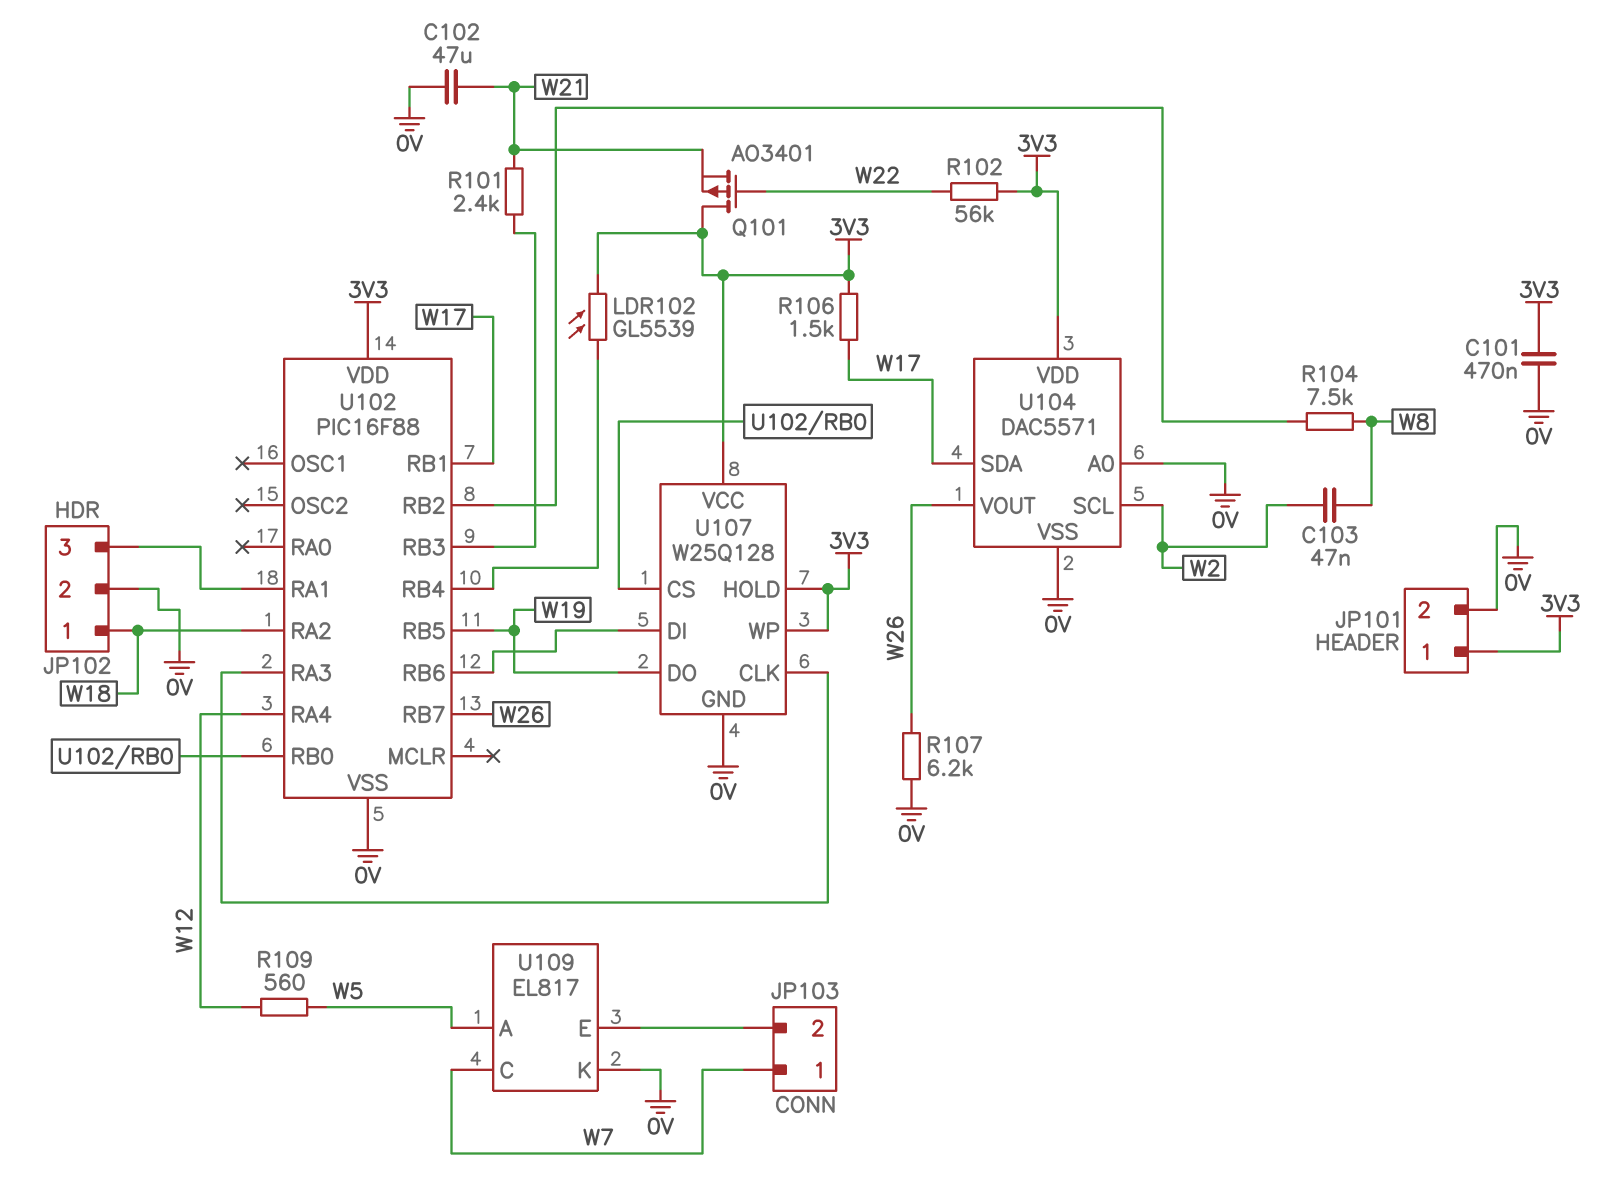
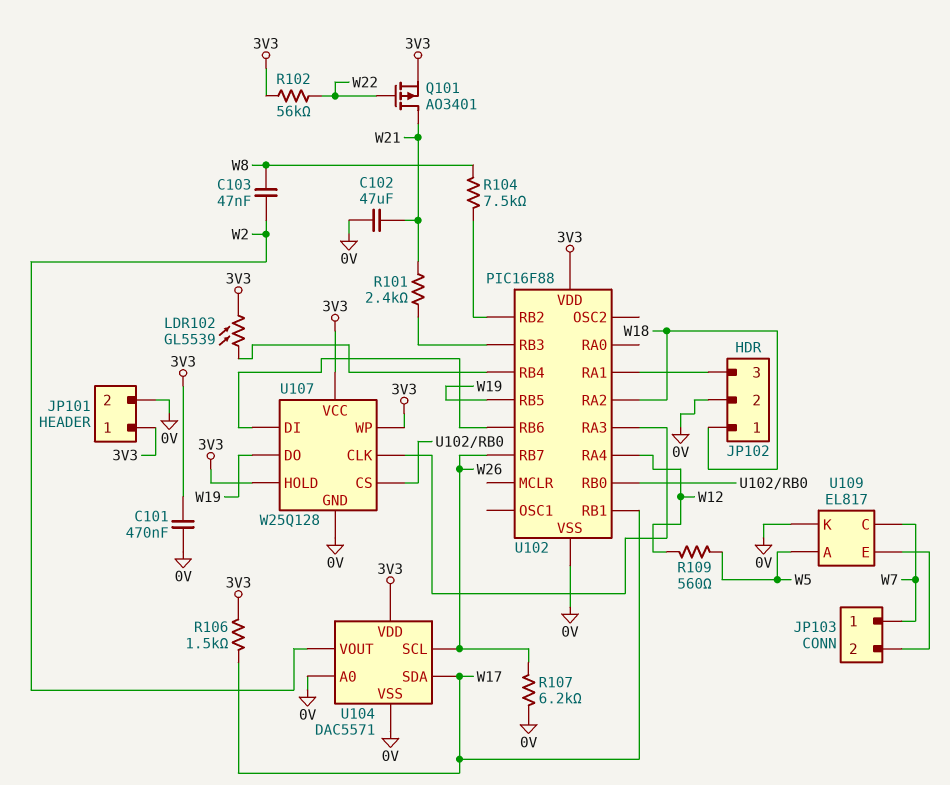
Q101: PMOS AO3401 (G W22, D 3V3, S W21) -> PMOS AO3401 (G W22, D W21, S 3V3)
U104 pin SCL: W2 -> W26
U104 pin VOUT: W26 -> W2

